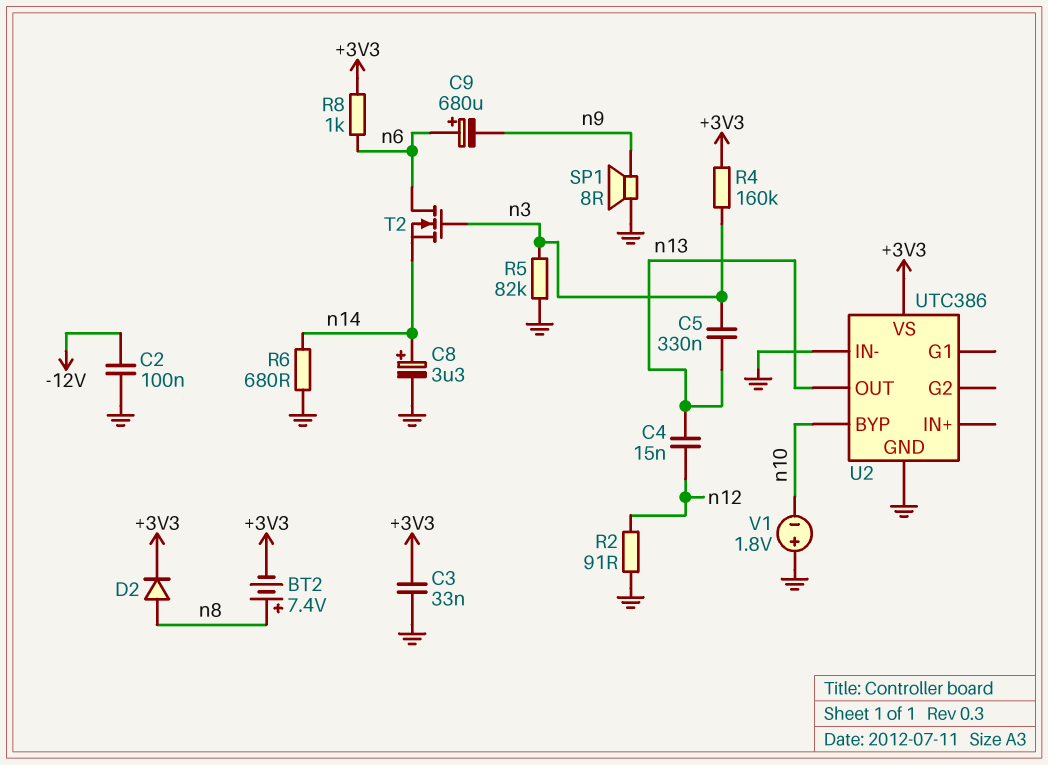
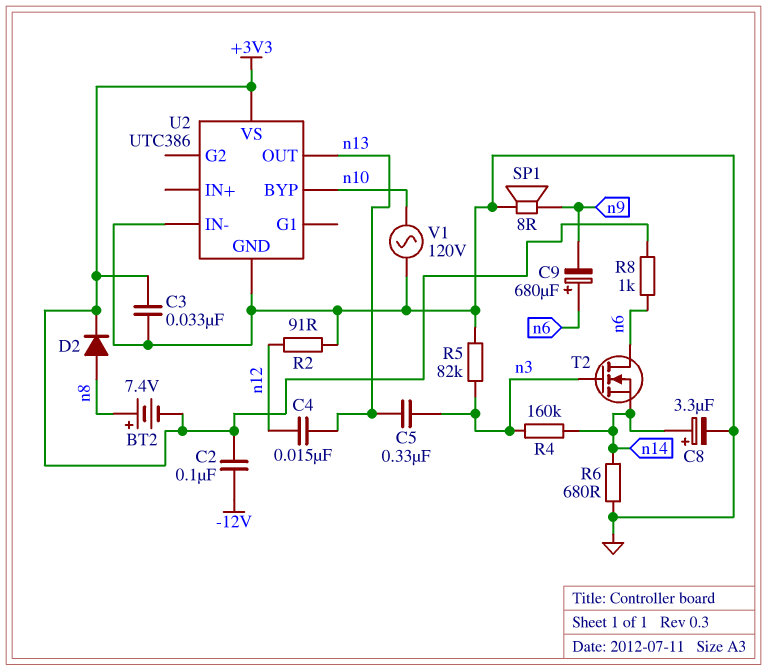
C2: 100nF (-12V, GND) -> 100nF (+3V3, -12V)
R4: 160k (+3V3, n3) -> 160k (n3, n14)
V1: 1.8V (plus GND, minus n10) -> AC 120V (GND, n10)

